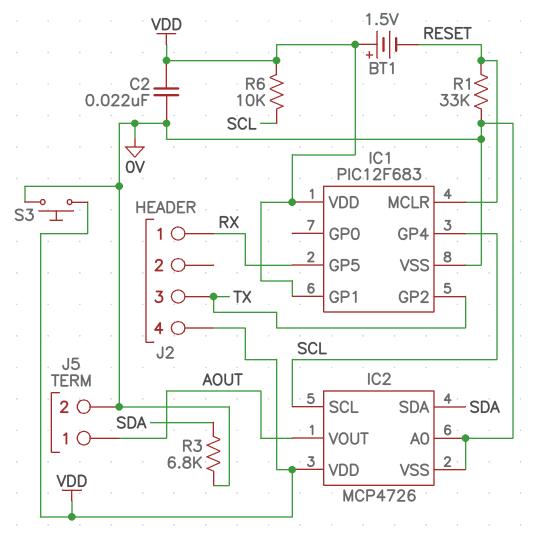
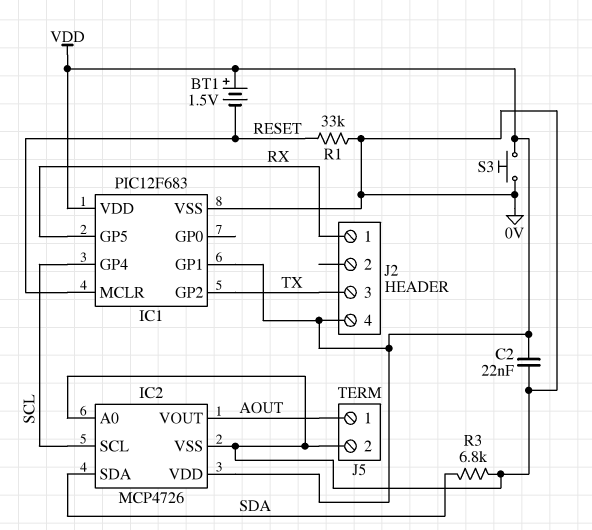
R6: 10k (SCL, VDD) -> none

